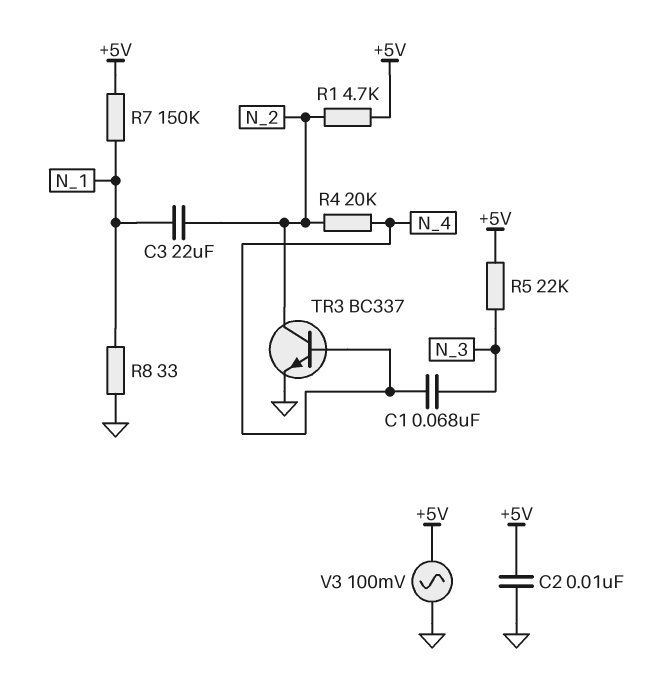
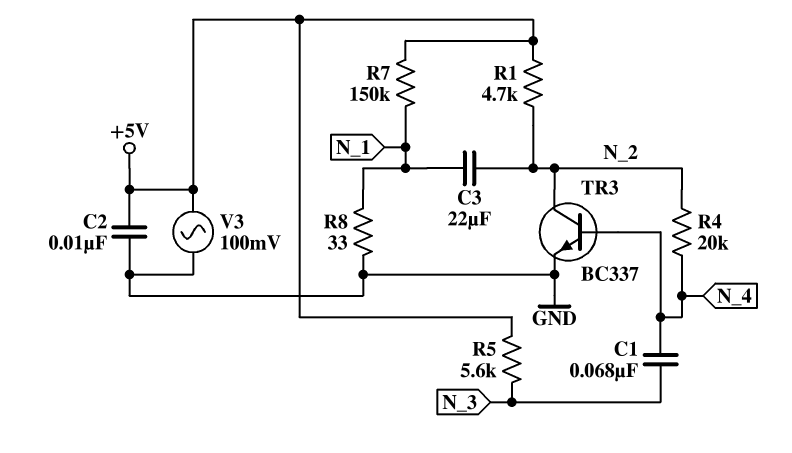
R5: 22k (+5V, N_3) -> 5.6k (+5V, N_3)

